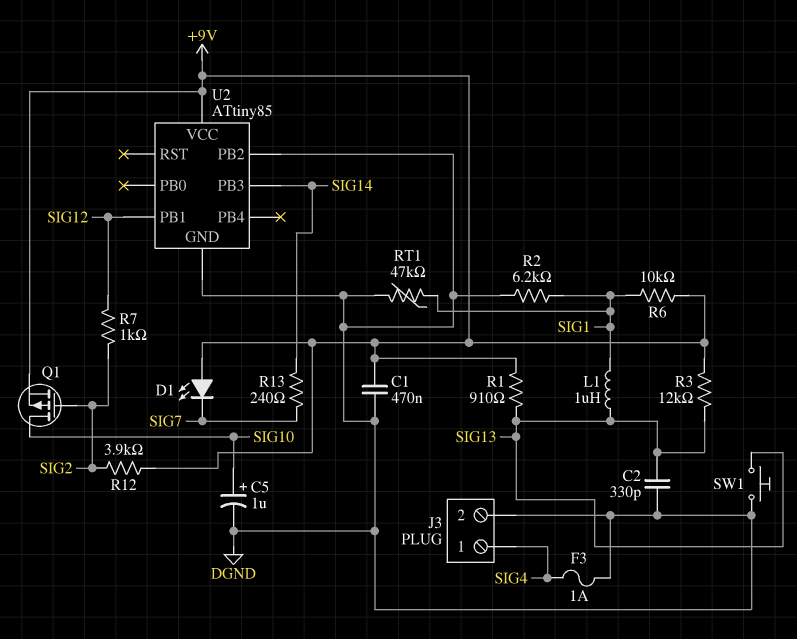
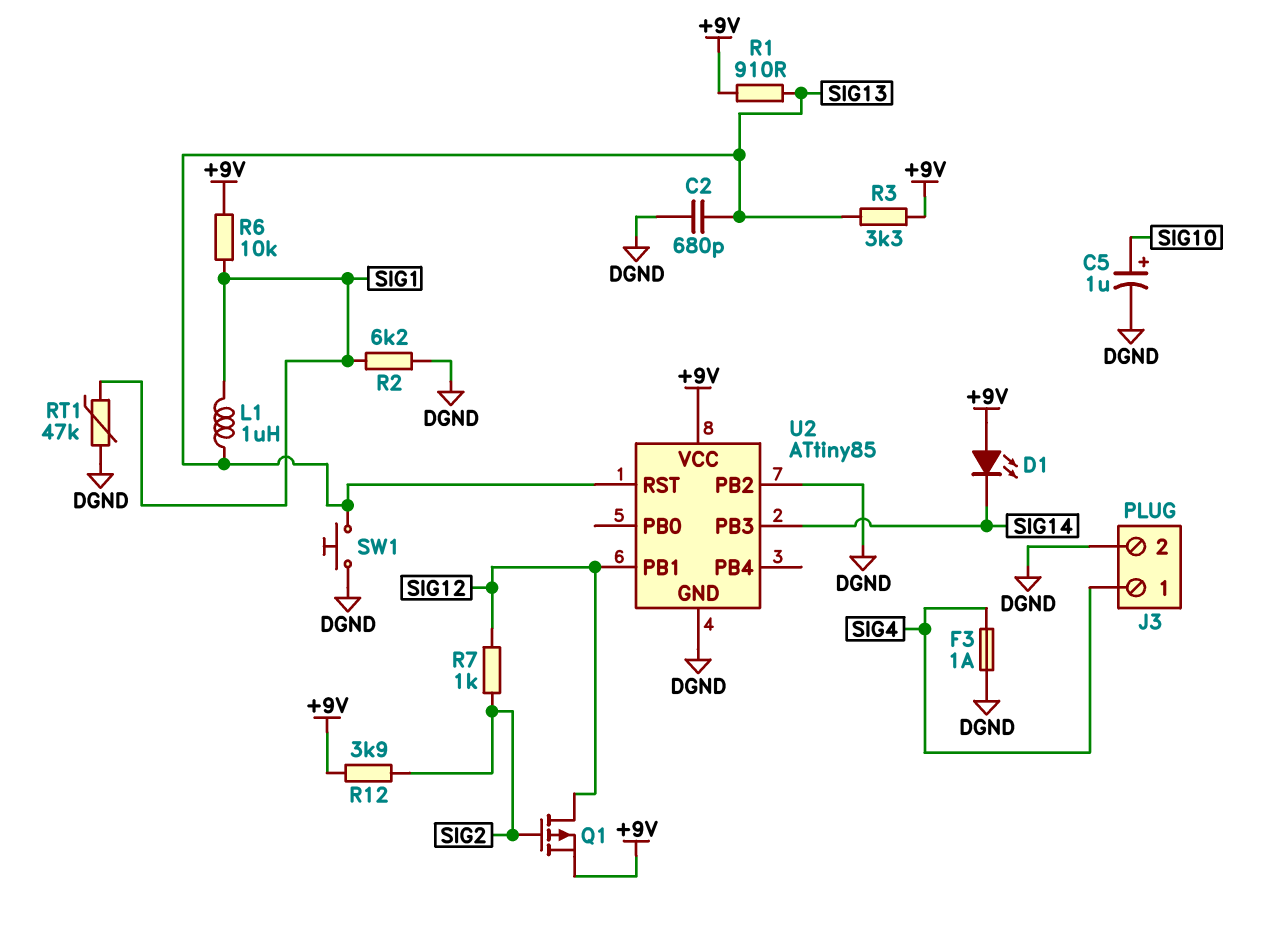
C1: 470nF (+9V, DGND) -> none
C2: 330pF (DGND, SIG13) -> 680pF (DGND, SIG13)
D1: LED (A +9V, K SIG7) -> LED (A +9V, K SIG14)
Q1: PMOS (G SIG2, D SIG10, S +9V) -> PMOS (G SIG2, D SIG12, S +9V)
R3: 12k (+9V, SIG13) -> 3.3k (+9V, SIG13)
R13: 240 (SIG7, SIG14) -> none
U2 pin RST: none -> SIG13

